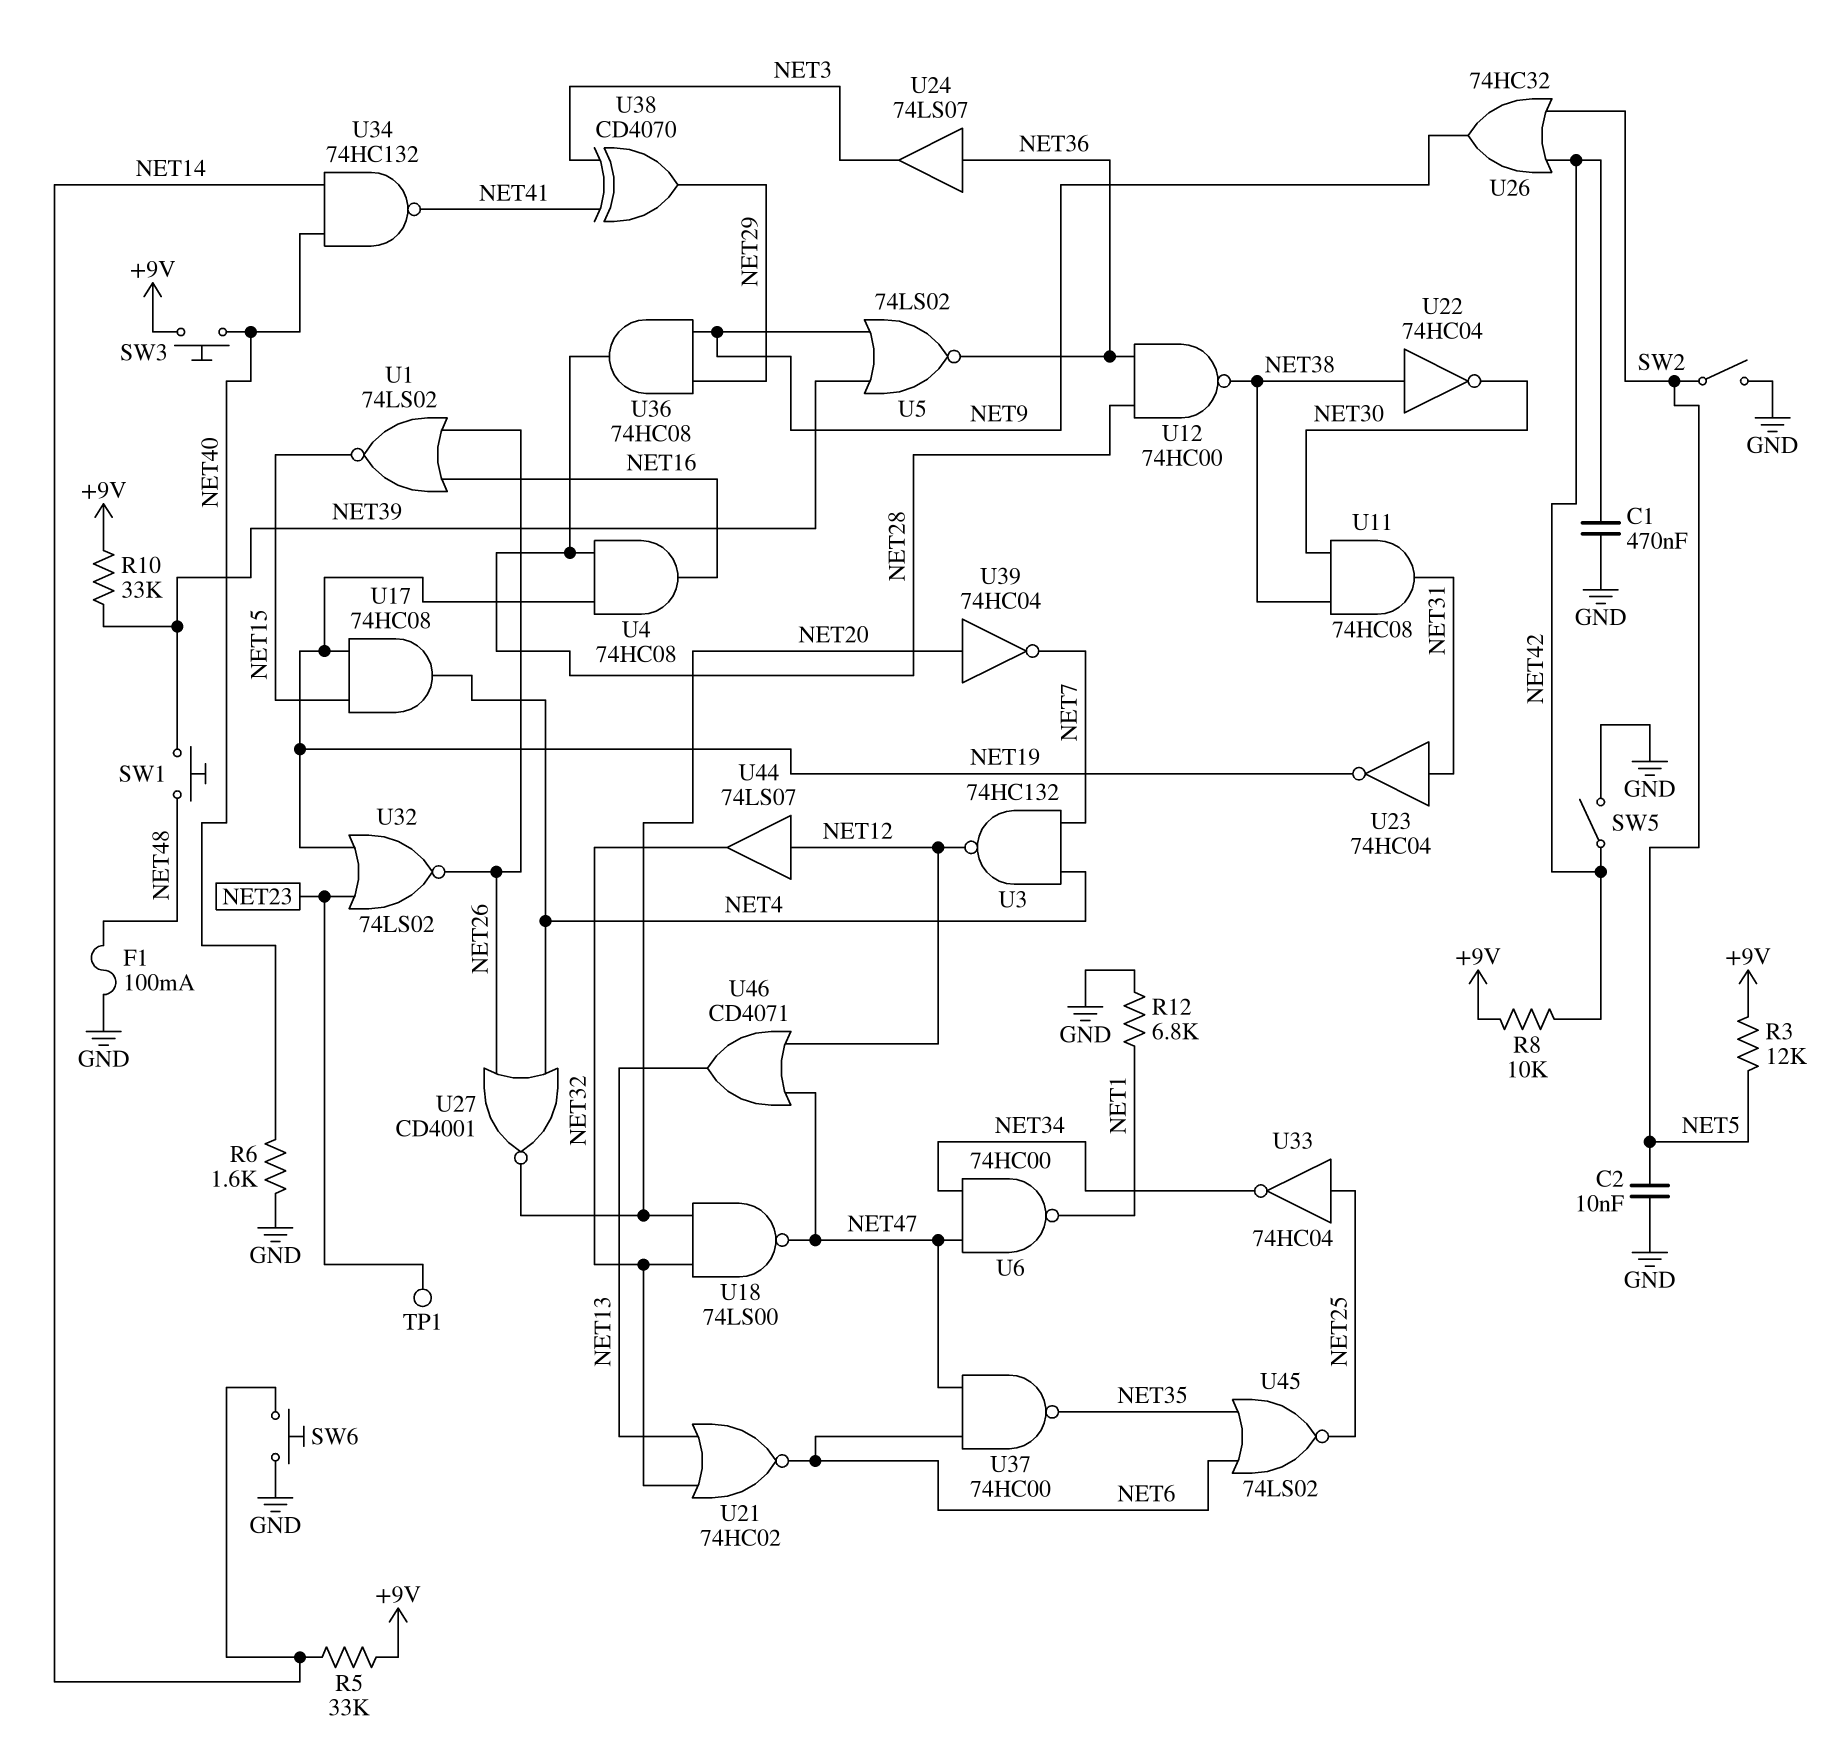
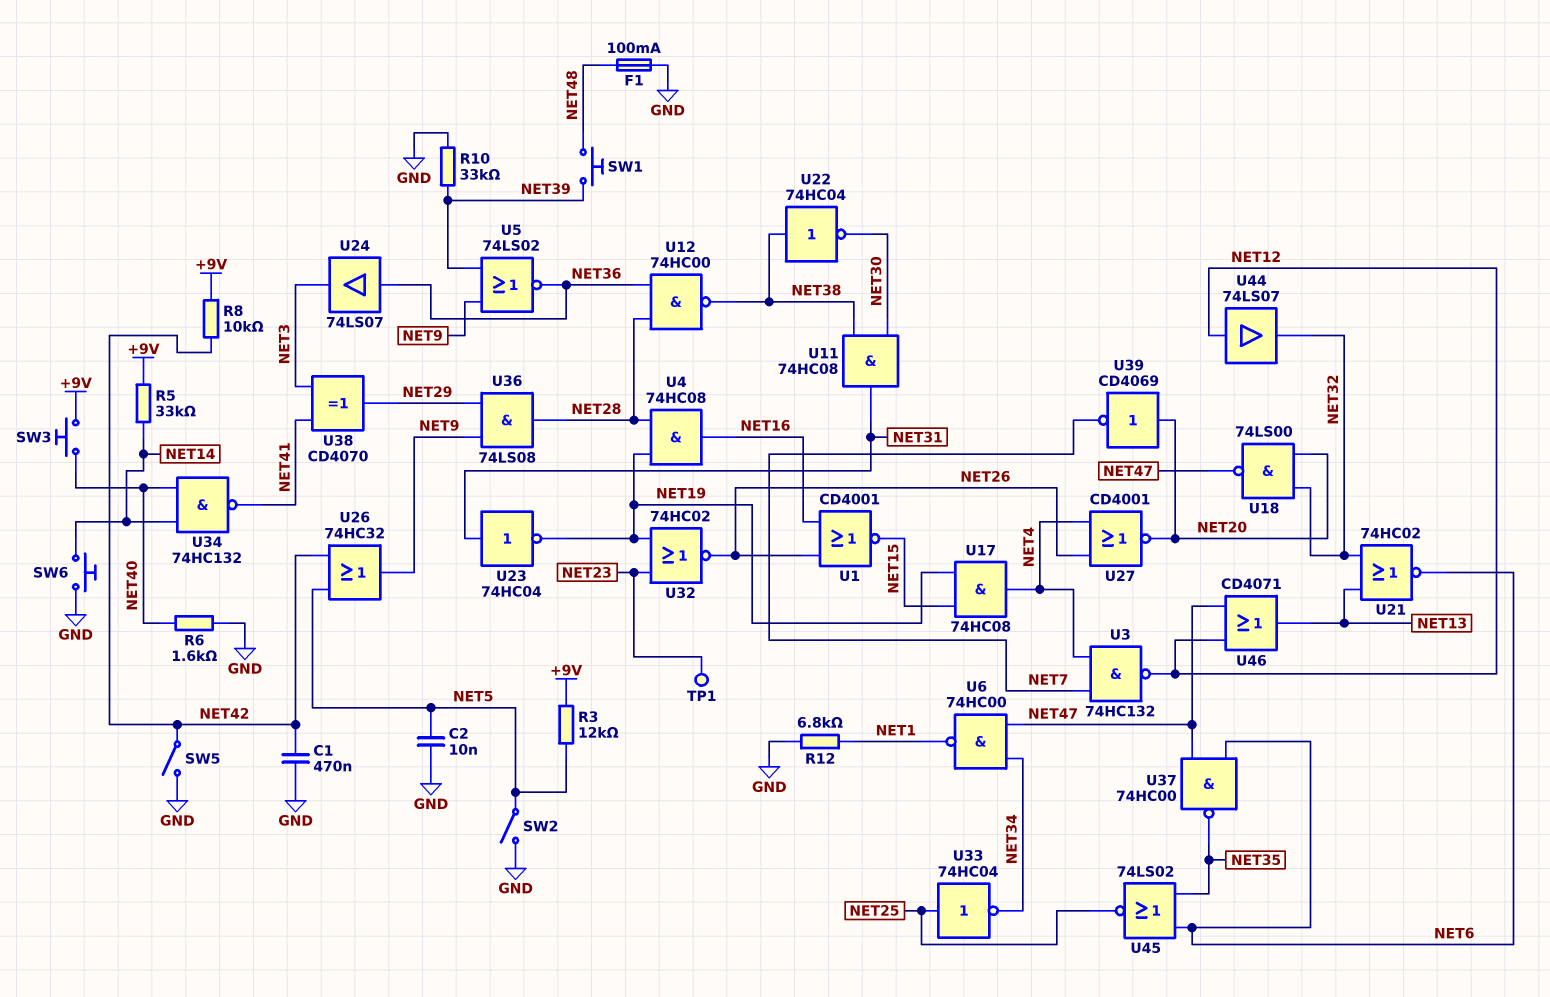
R10: 33k (+9V, NET39) -> 33k (GND, NET39)
U1: NOR 74LS02 (in NET16, in NET26, out NET15) -> NOR CD4001 (in NET16, in NET26, out NET15)
U32: NOR 74LS02 (in NET19, in NET23, out NET26) -> NOR 74HC02 (in NET19, in NET23, out NET26)
U36: AND 74HC08 (in NET9, in NET29, out NET28) -> AND 74LS08 (in NET9, in NET29, out NET28)
U39: NOT 74HC04 (in NET20, out NET7) -> NOT CD4069 (in NET20, out NET7)

